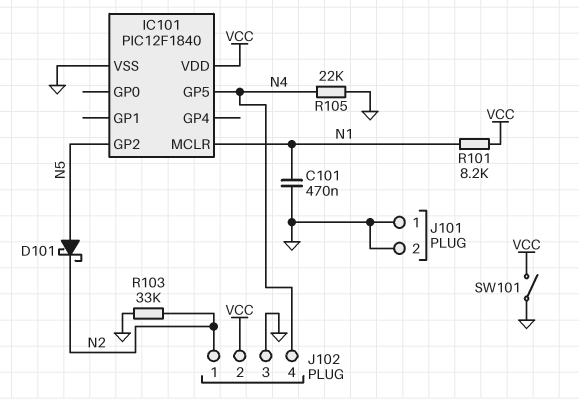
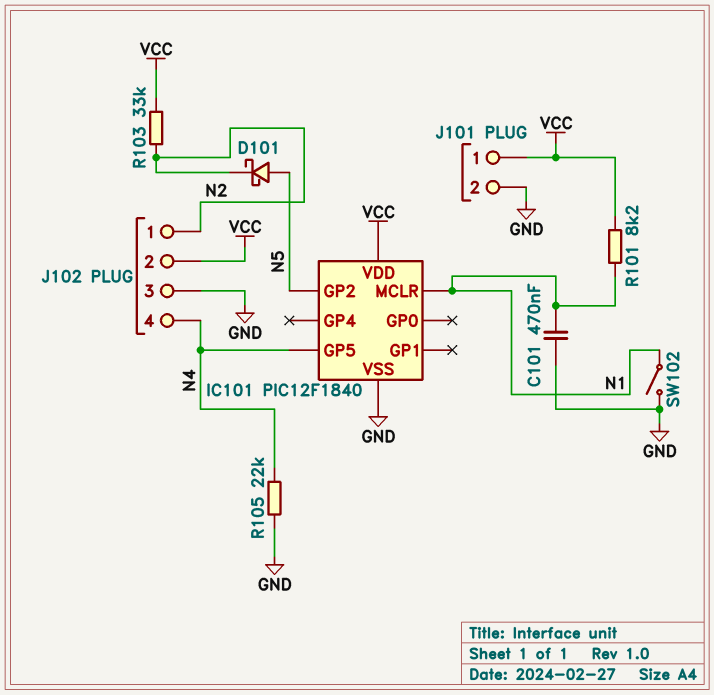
J101 pin 1: GND -> VCC
R103: 33k (GND, N2) -> 33k (N2, VCC)
SW101: switch (GND, VCC) -> none
SW102: none -> switch (GND, N1)

